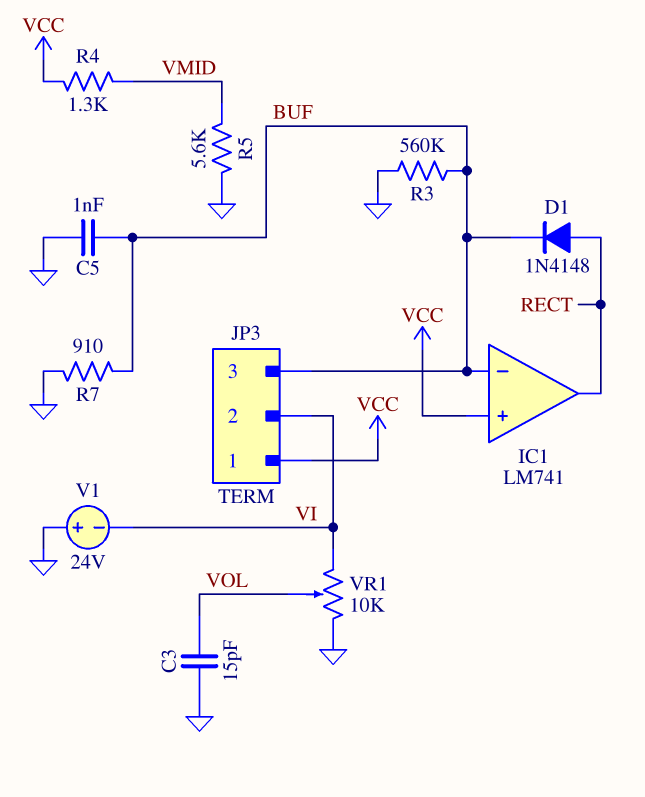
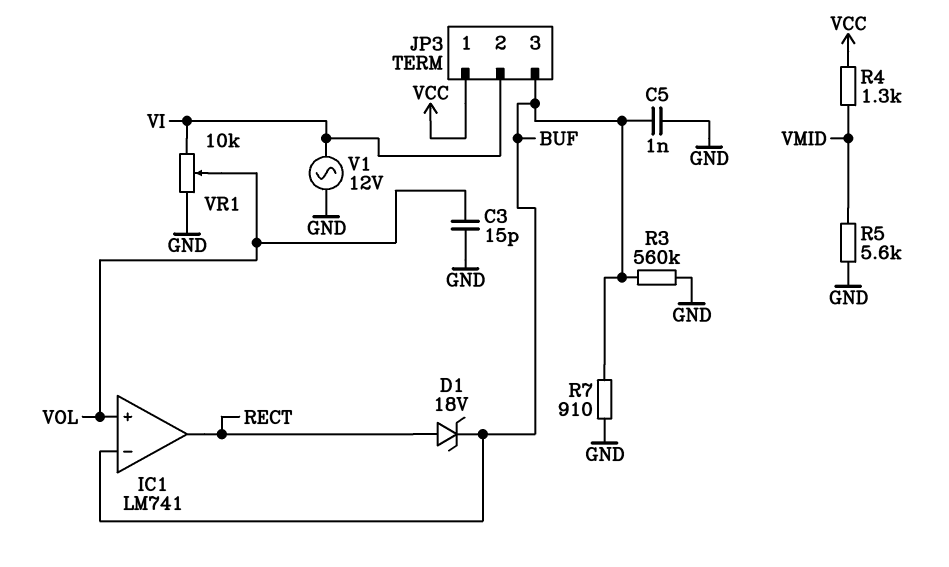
D1: diode 1N4148 (A RECT, K BUF) -> zener 18V (A RECT, K BUF)
IC1 pin in+: VCC -> VOL
V1: 24V (plus GND, minus VI) -> AC 12V (GND, VI)

